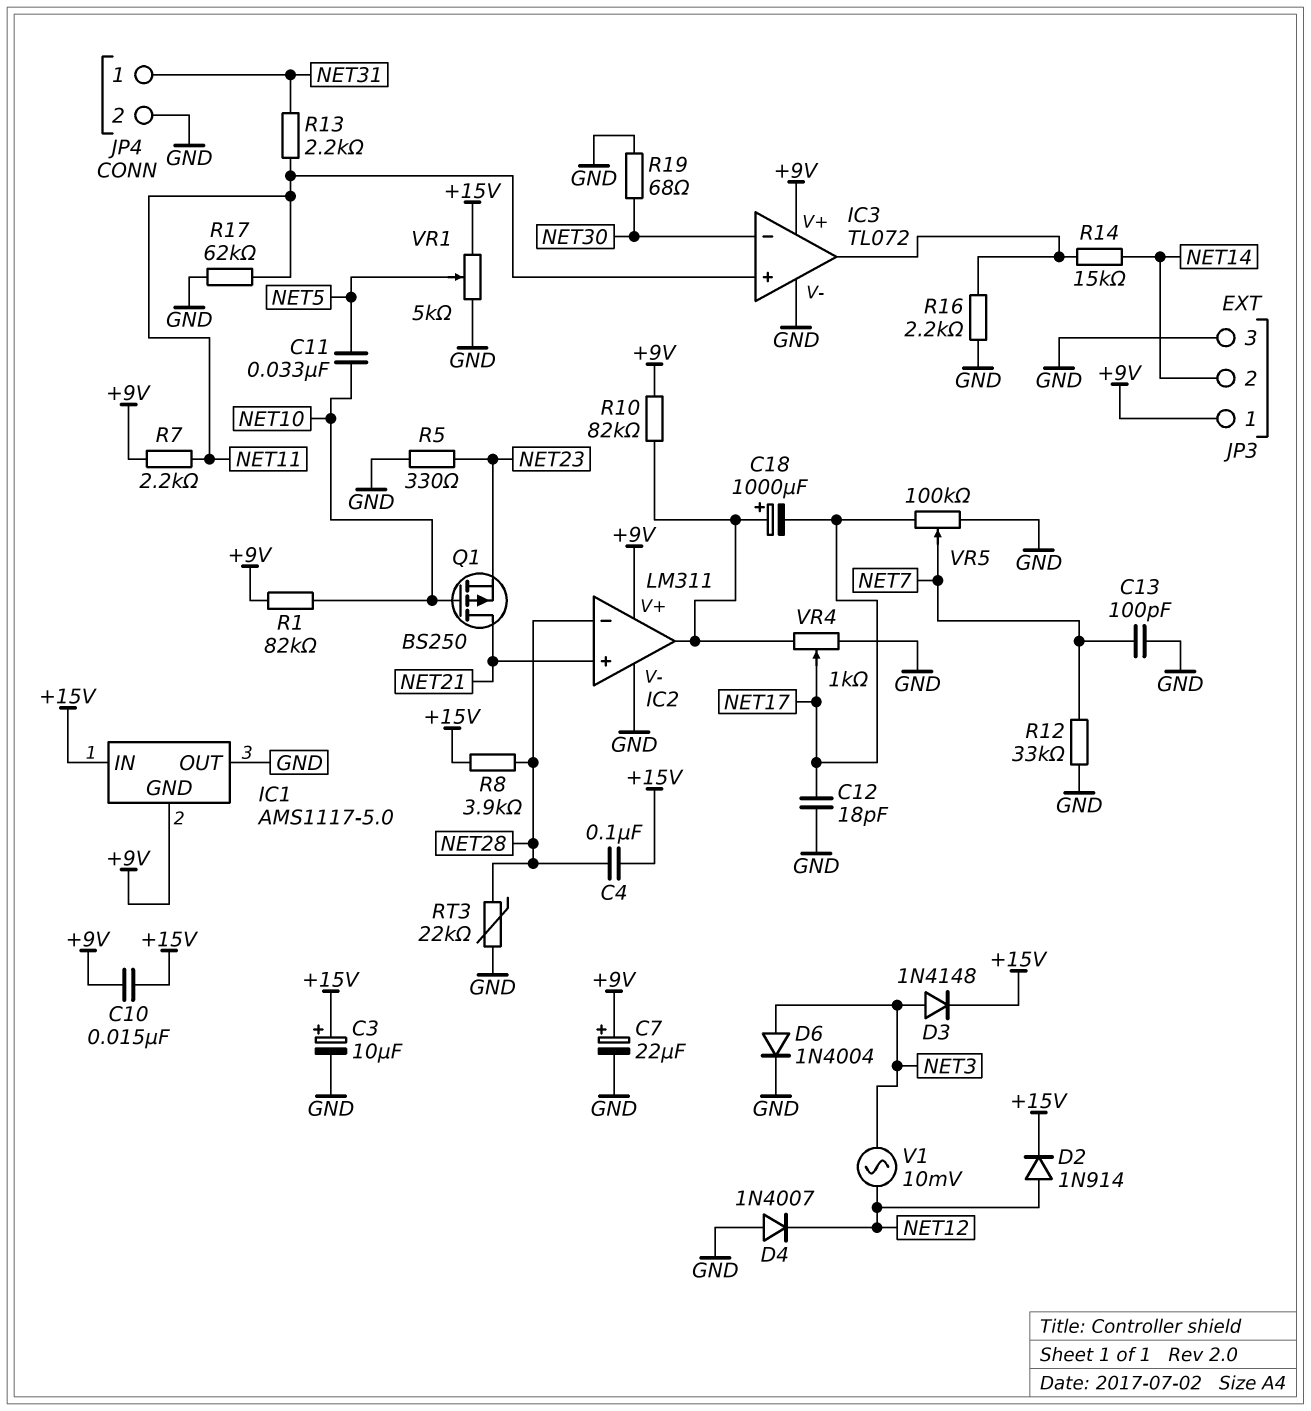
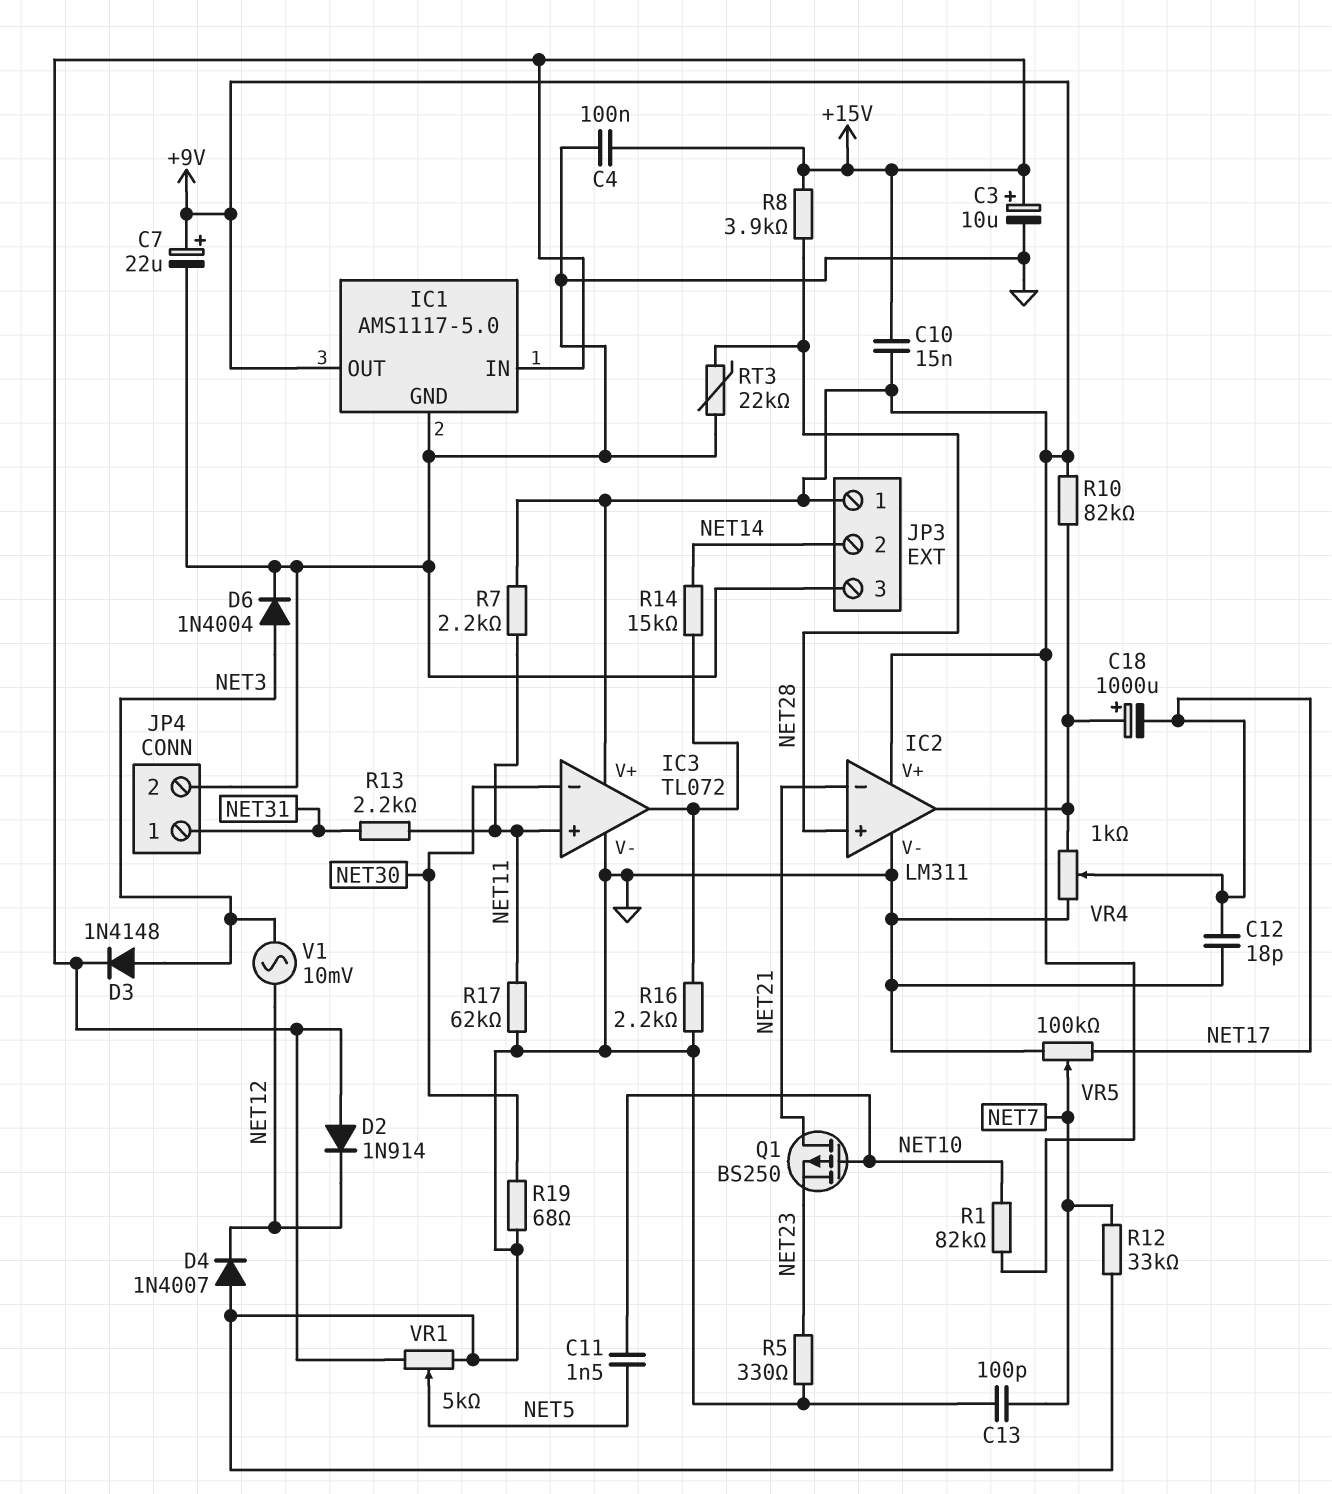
C4: 100nF (+15V, NET28) -> 100nF (+15V, GND)
C11: 33nF (NET5, NET10) -> 1.5nF (NET5, NET10)
D2: diode 1N914 (A NET12, K +15V) -> diode 1N914 (A +15V, K NET12)
IC1 pin GND: +9V -> GND
IC1 pin OUT: GND -> +9V
IC2 pin in+: NET21 -> NET28
IC2 pin in-: NET28 -> NET21

